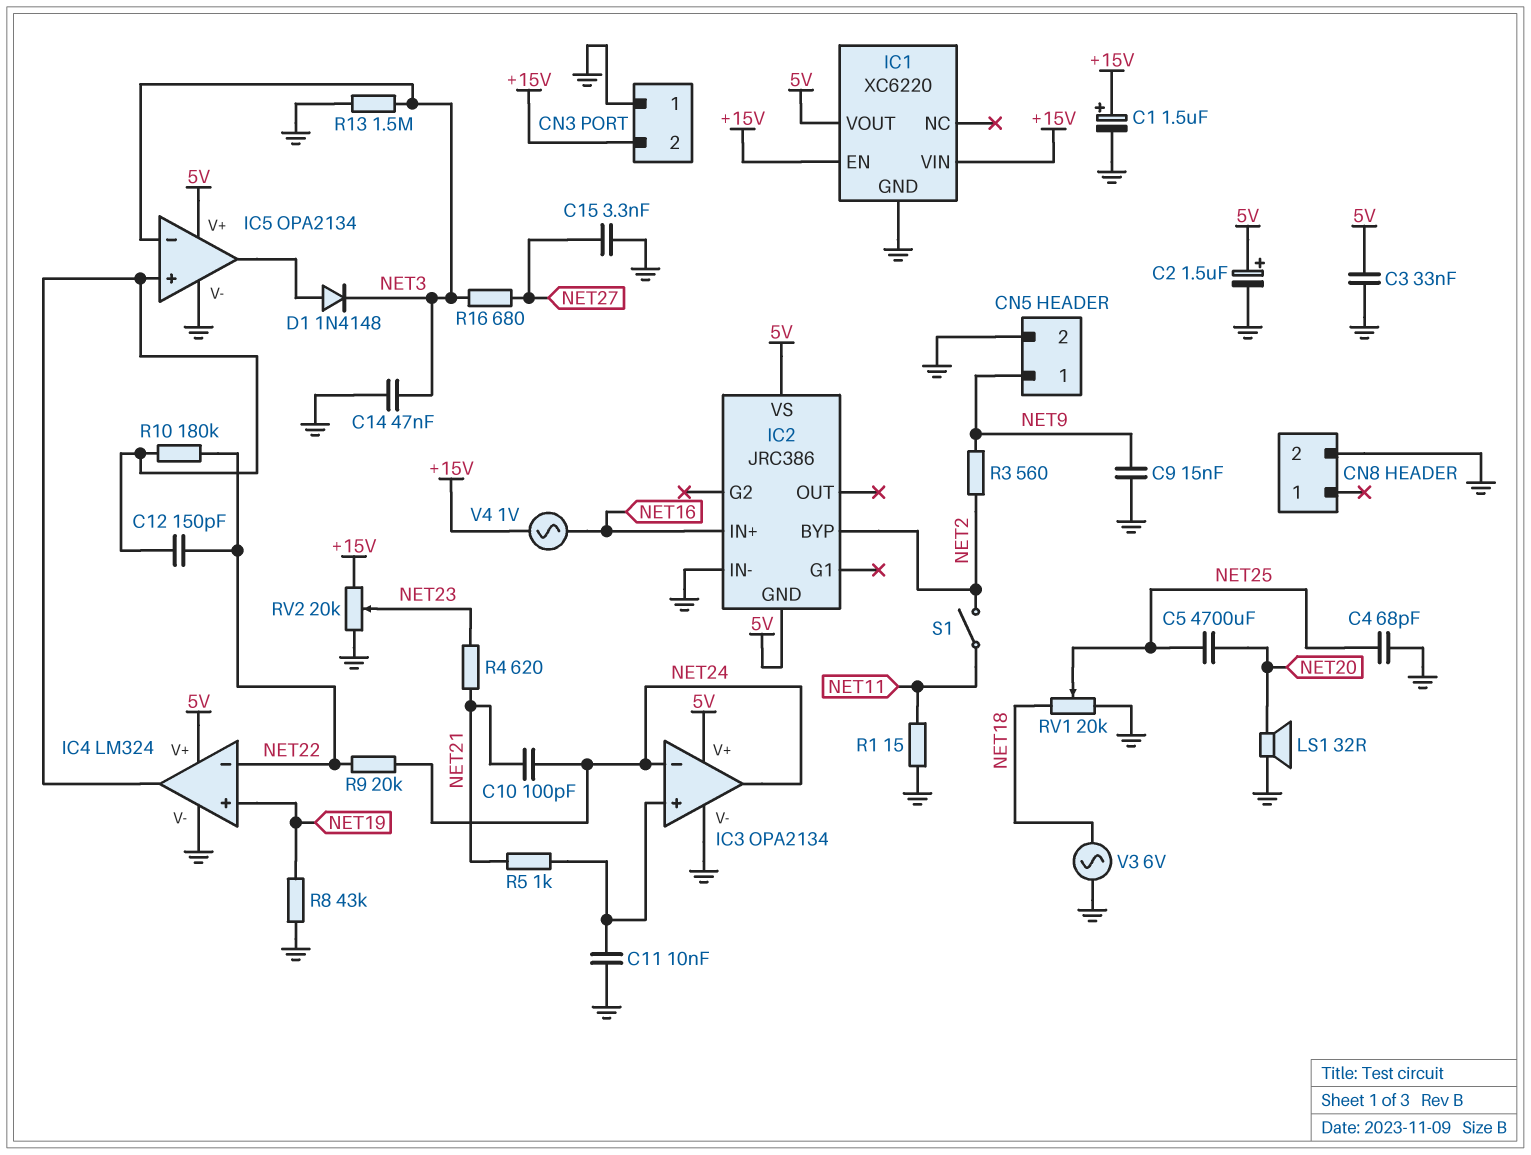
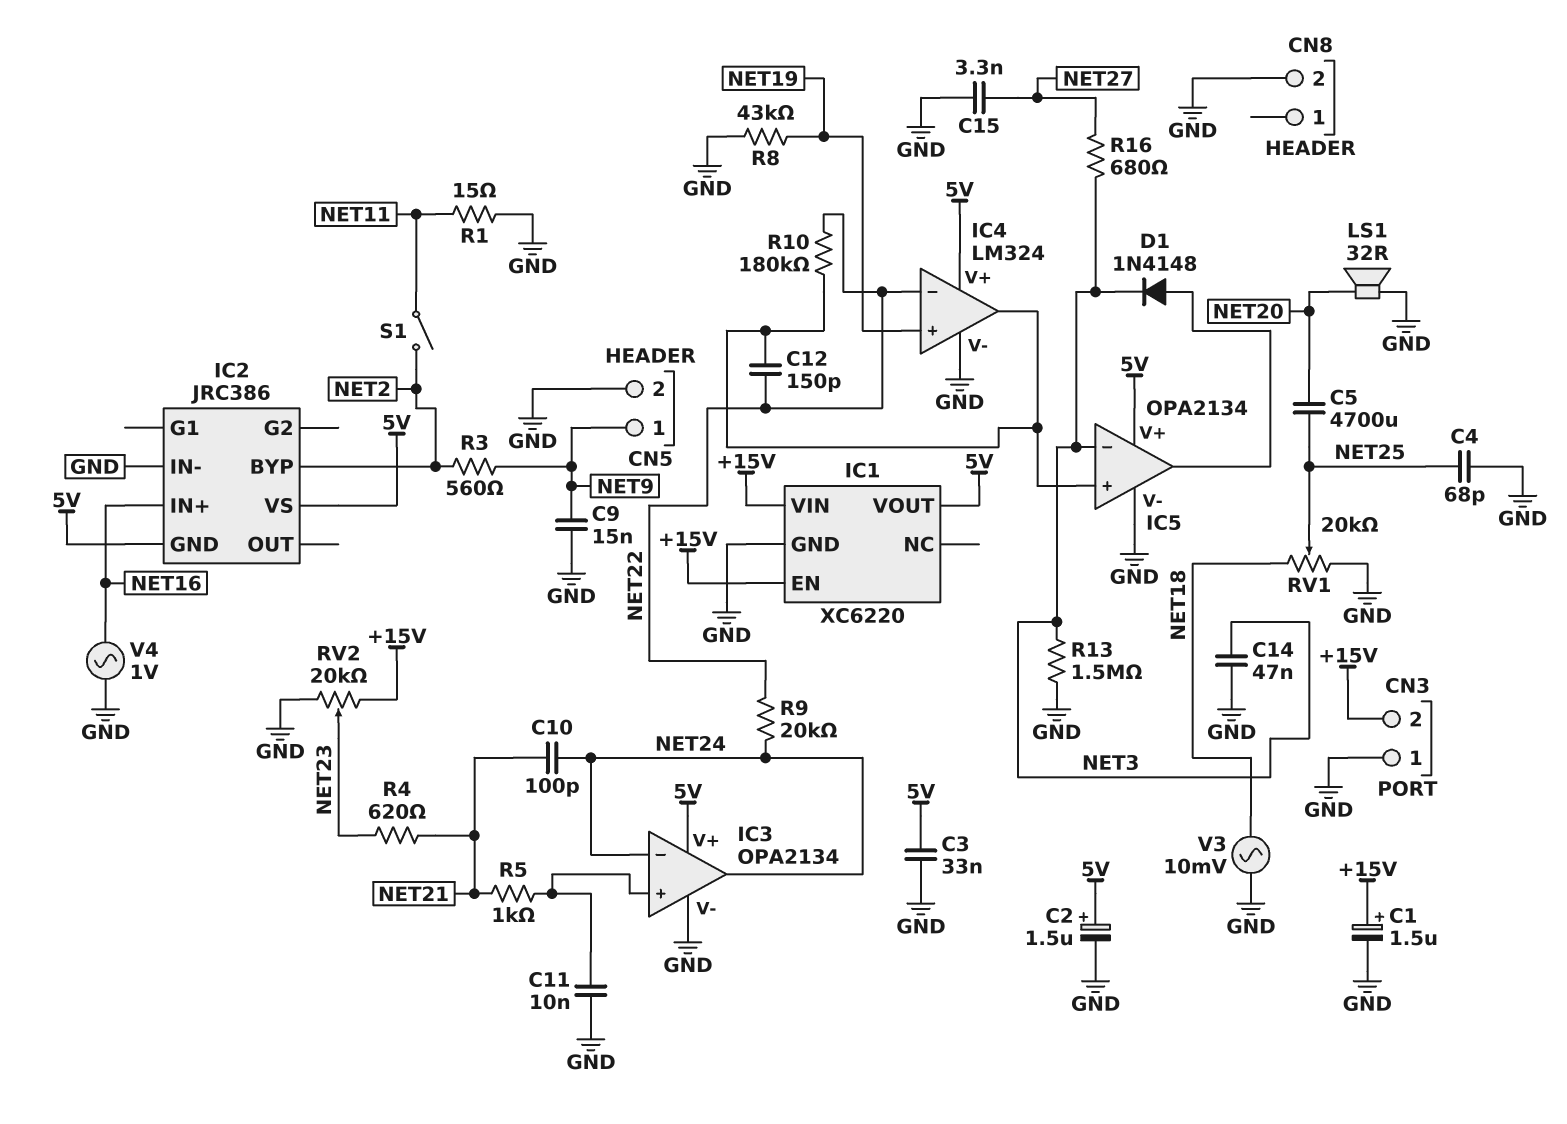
V3: AC 6V (GND, NET18) -> AC 10mV (GND, NET18)
V4: AC 1V (+15V, NET16) -> AC 1V (GND, NET16)

